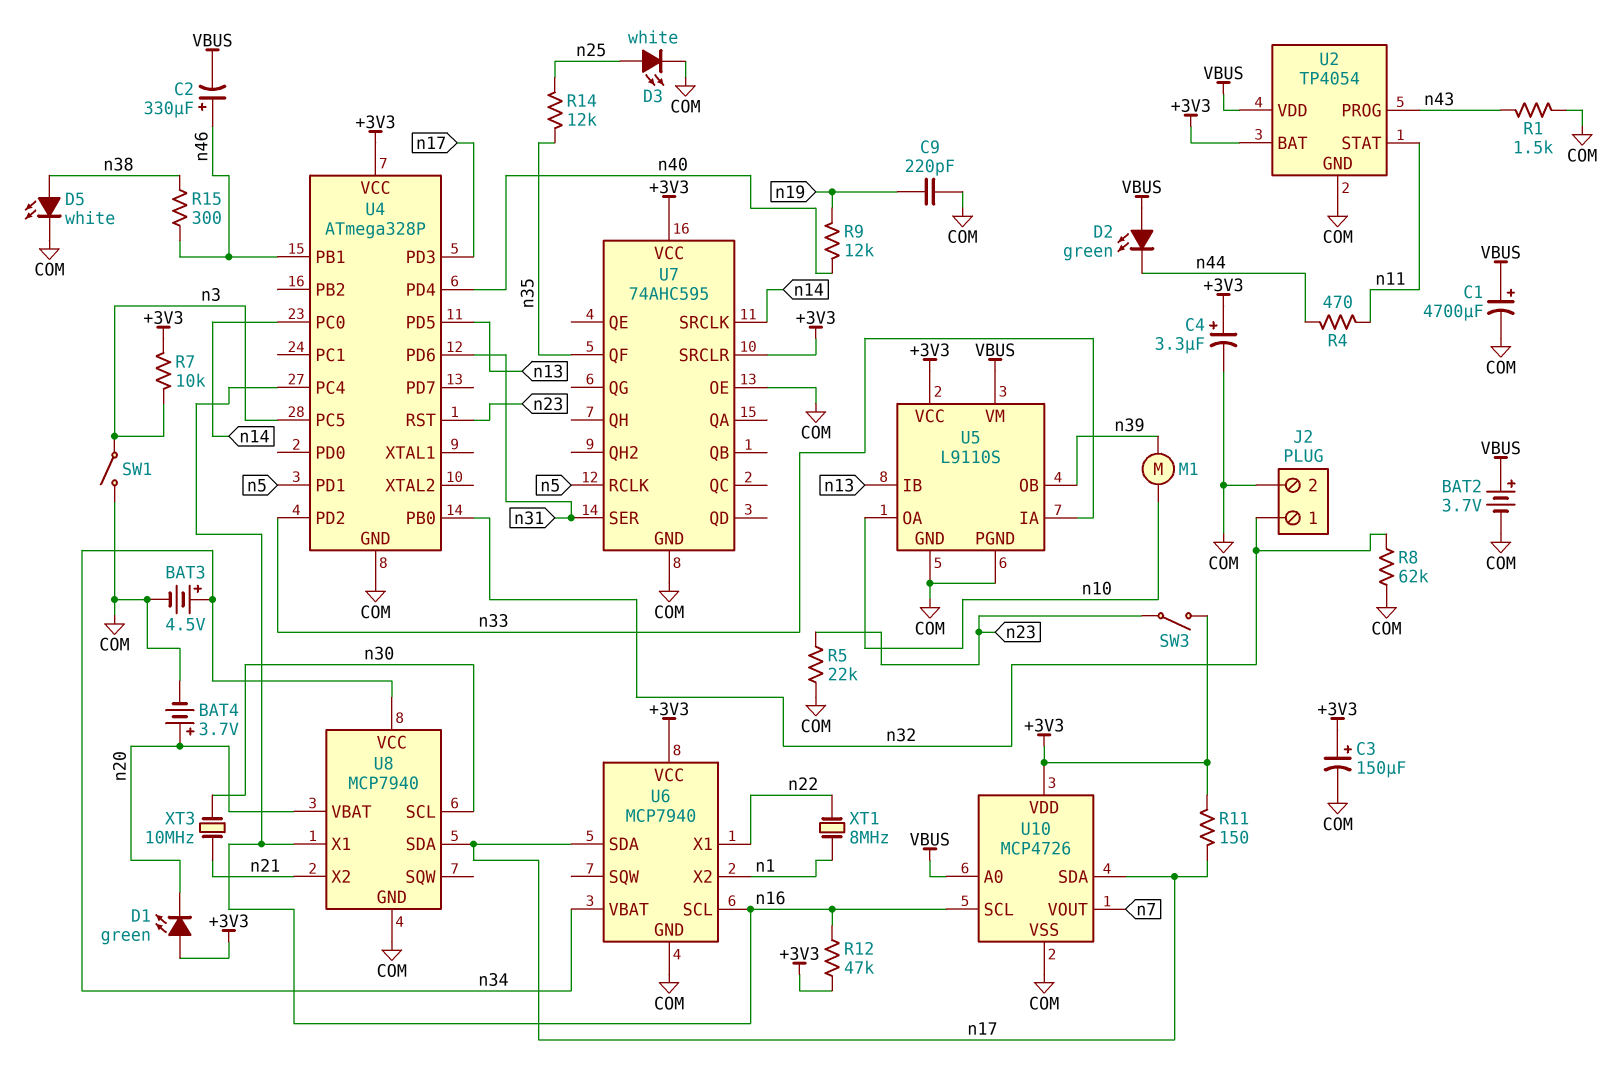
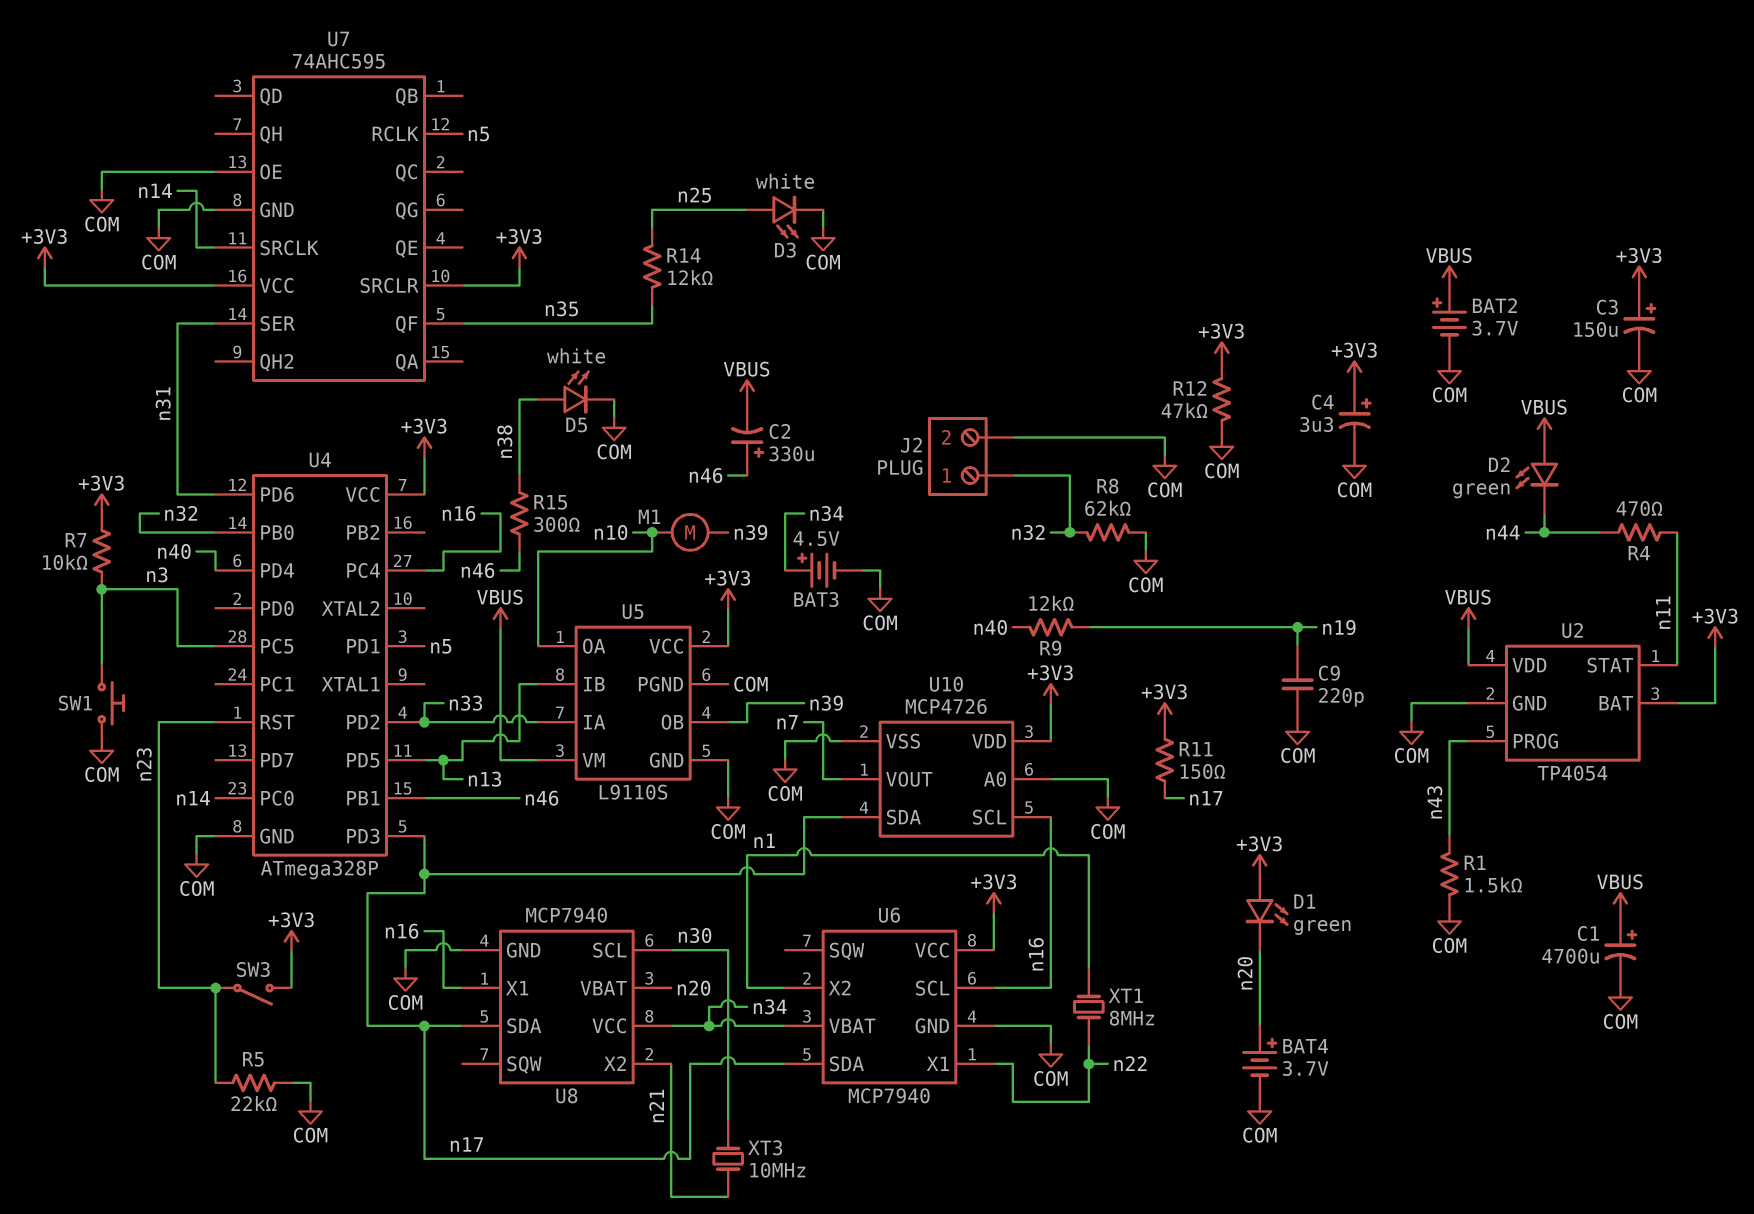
R12: 47k (+3V3, n16) -> 47k (+3V3, COM)
SW1: switch (COM, n3) -> button (COM, n3)
U10 pin A0: VBUS -> COM

